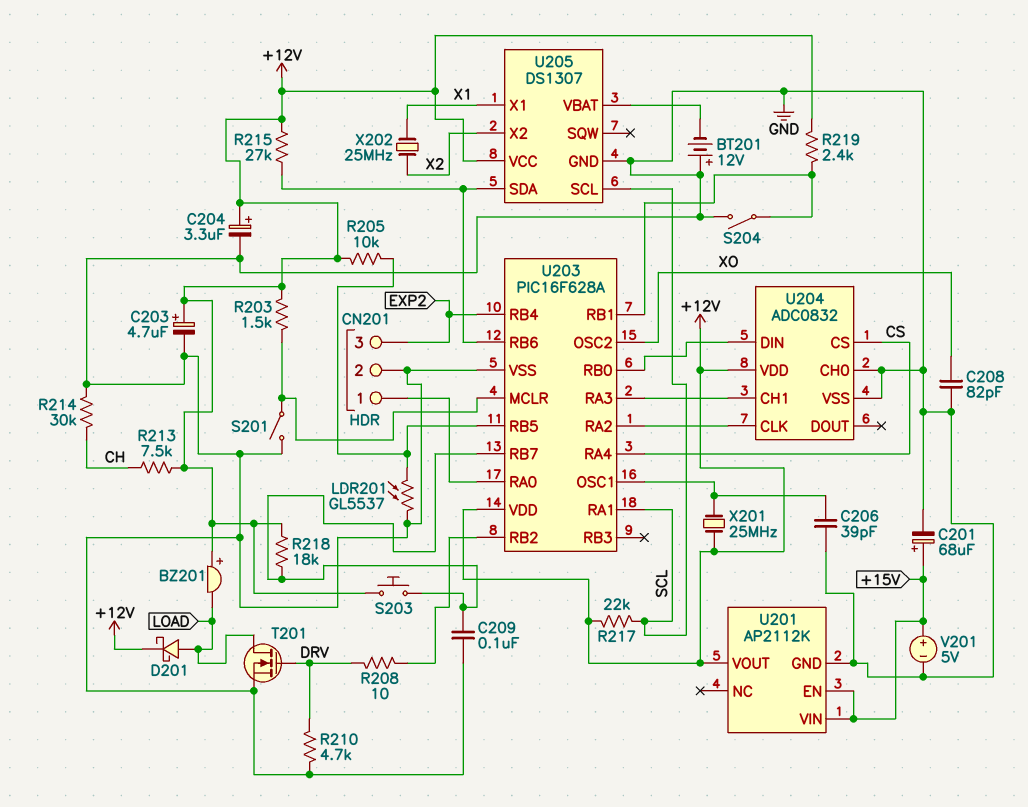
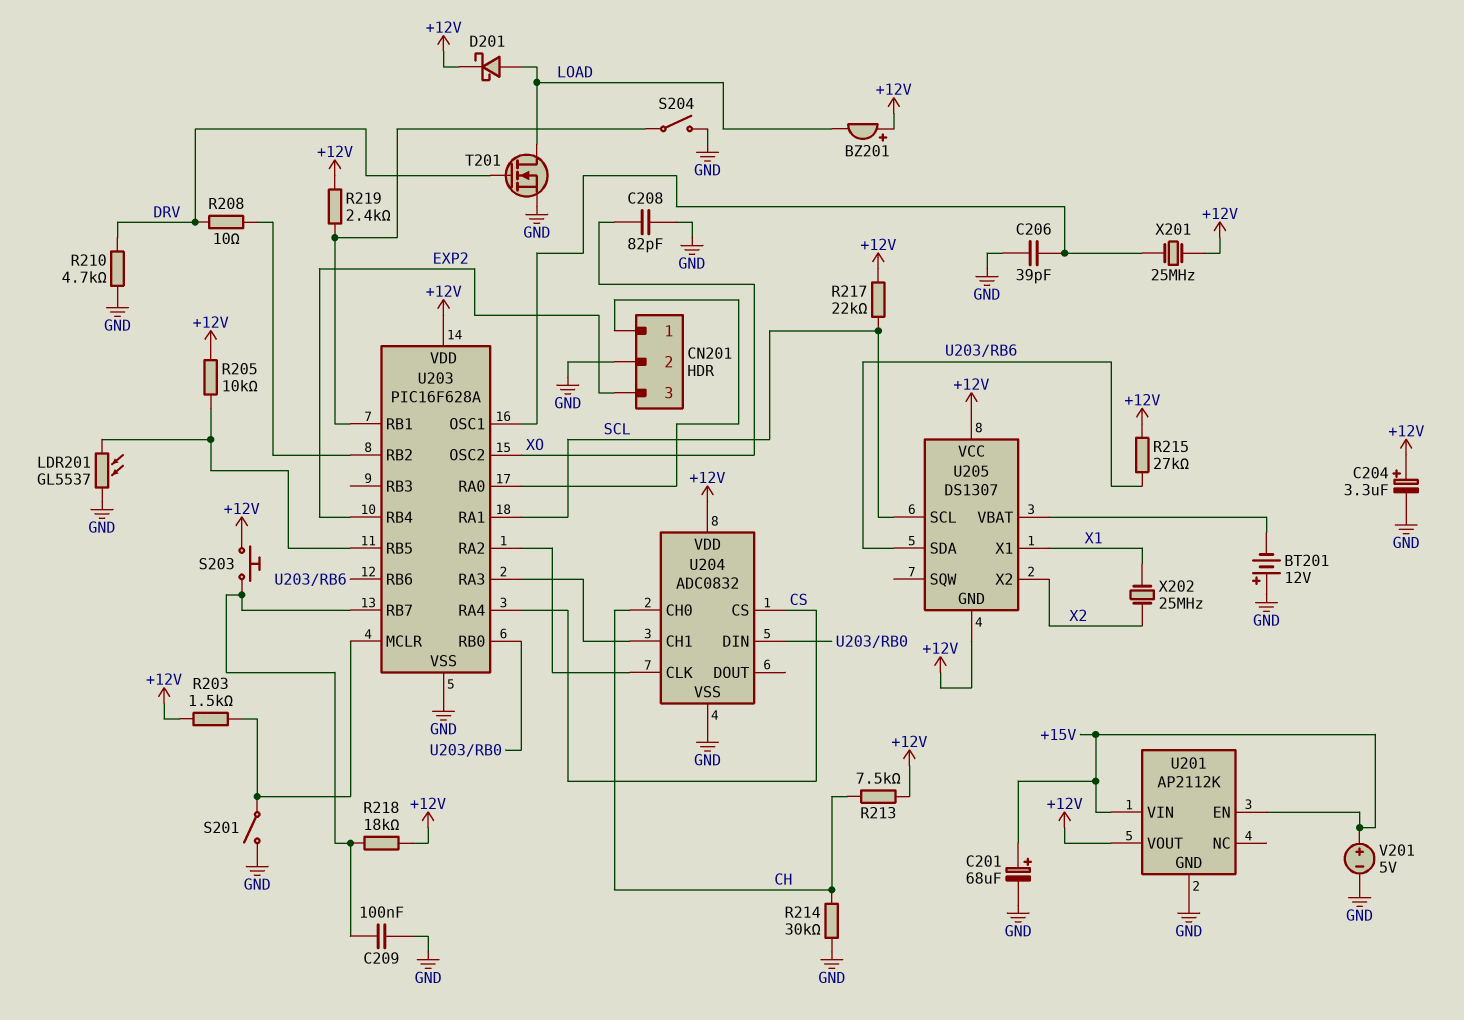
C203: 4.7uF (plus +12V, minus GND) -> none
U204 pin CH0: GND -> CH
U205 pin GND: GND -> +12V

